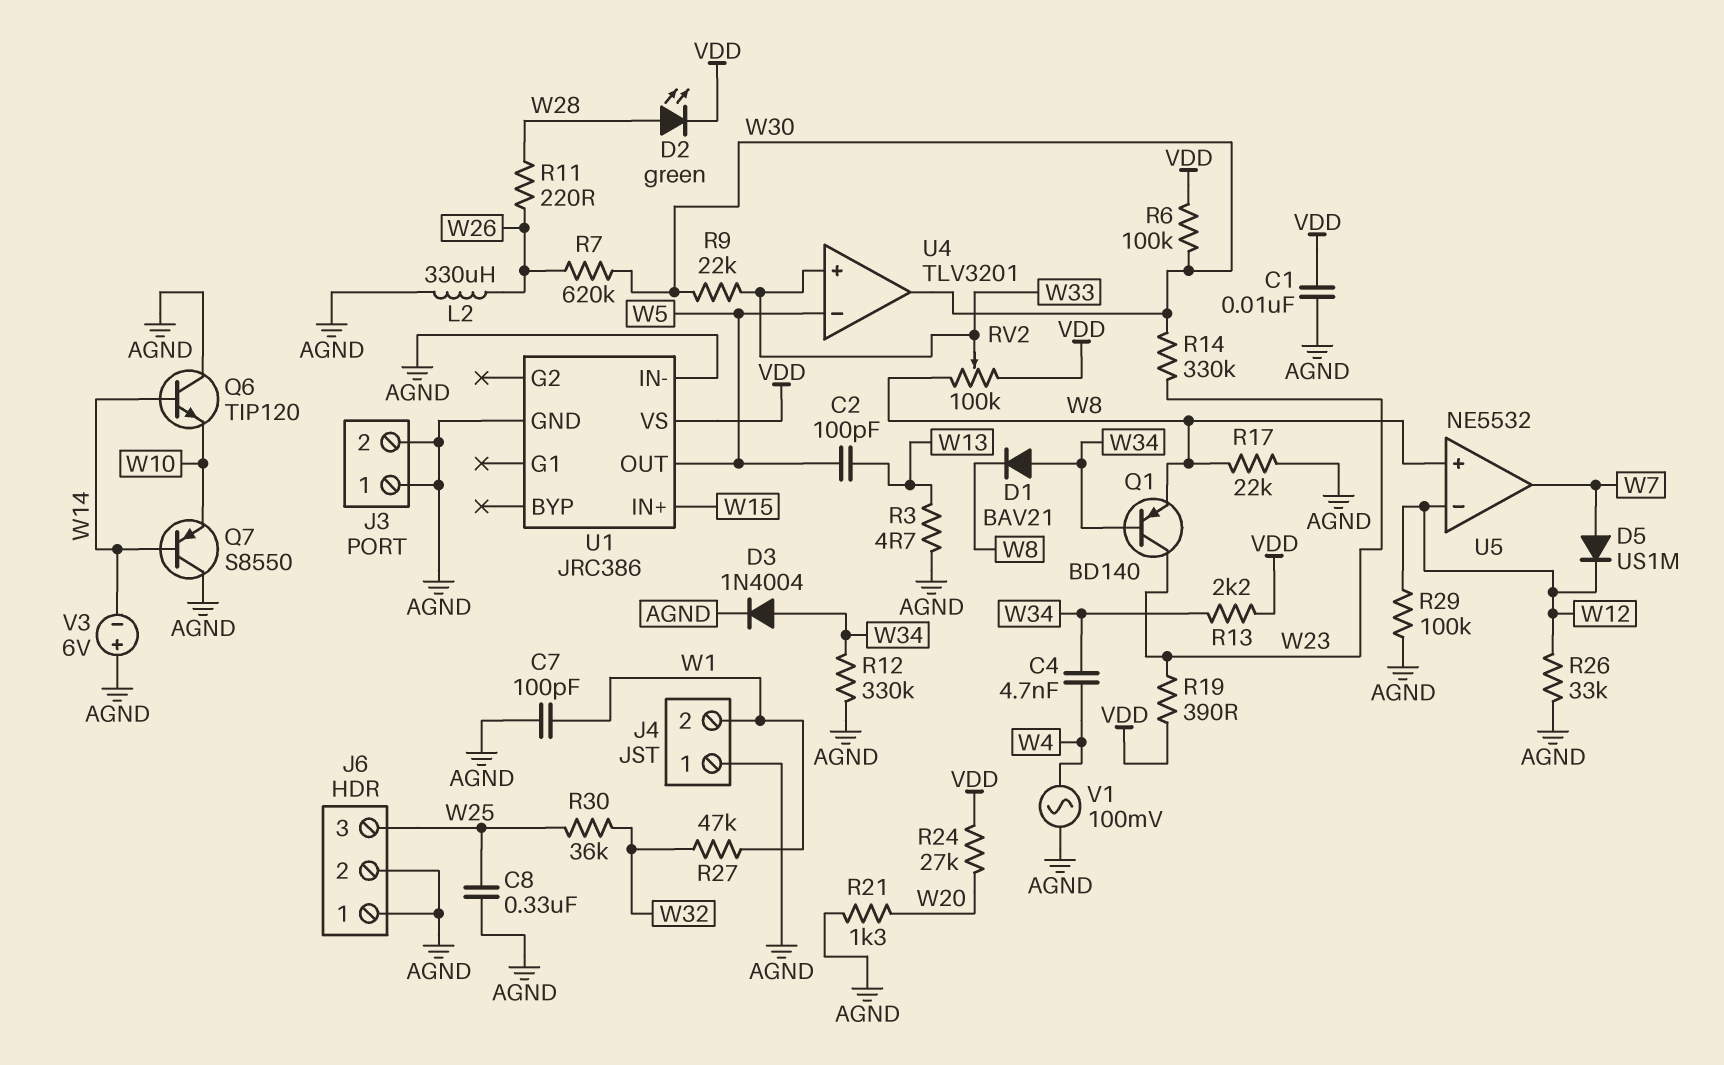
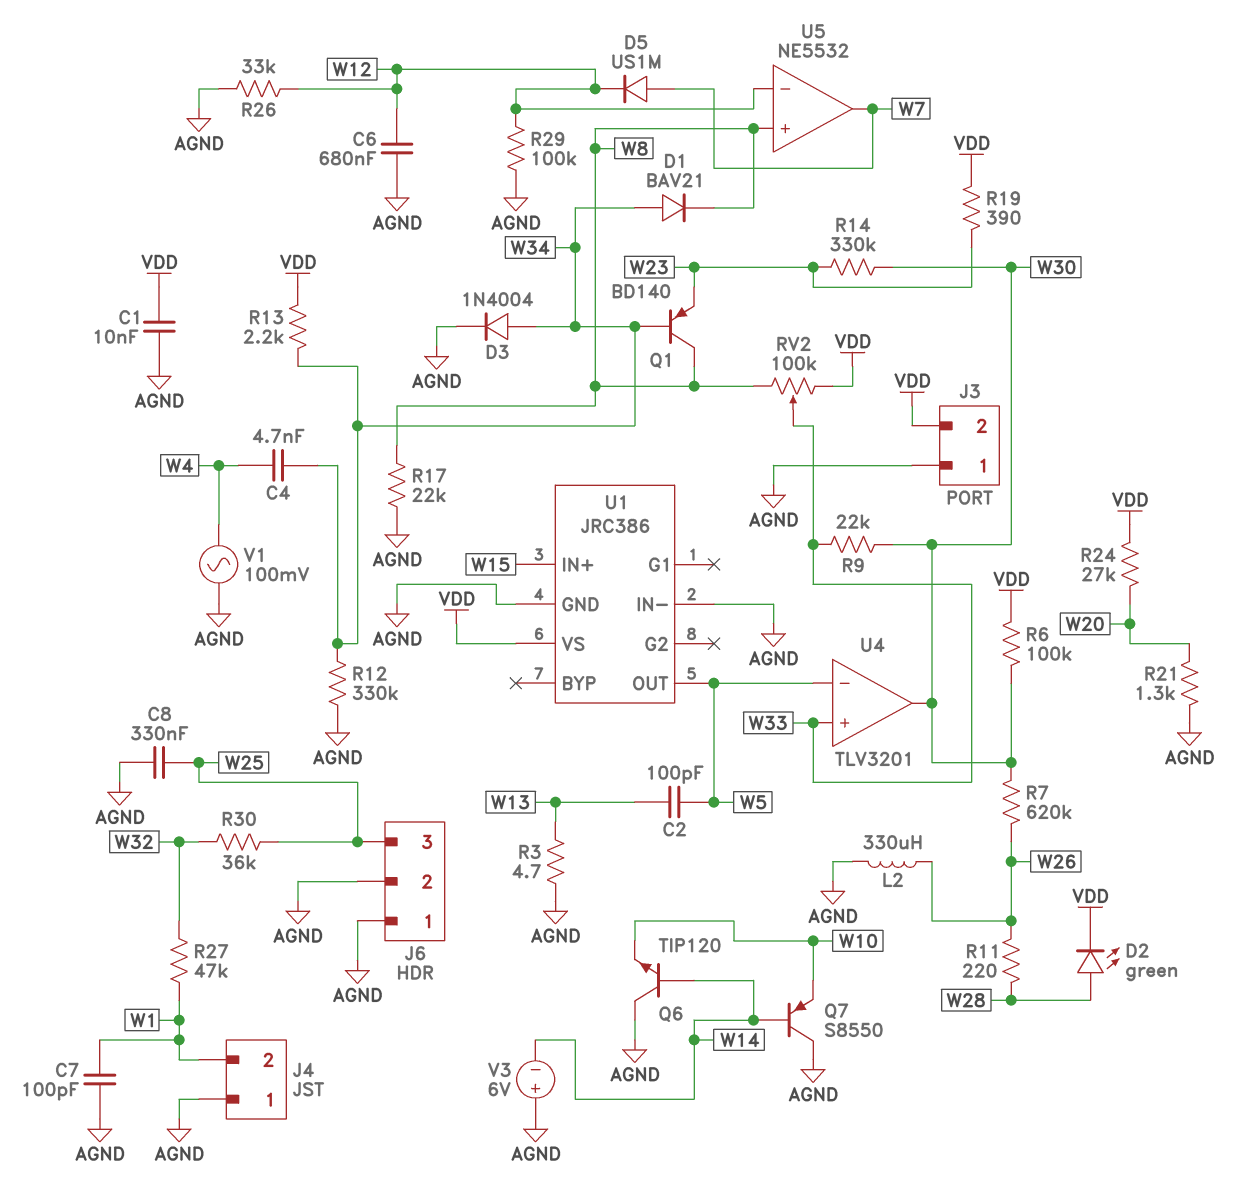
C6: none -> 680nF (AGND, W12)
J3 pin 2: AGND -> VDD
Q1: PNP BD140 (B W34, C W23, E W8) -> PNP BD140 (B W34, C W8, E W23)

